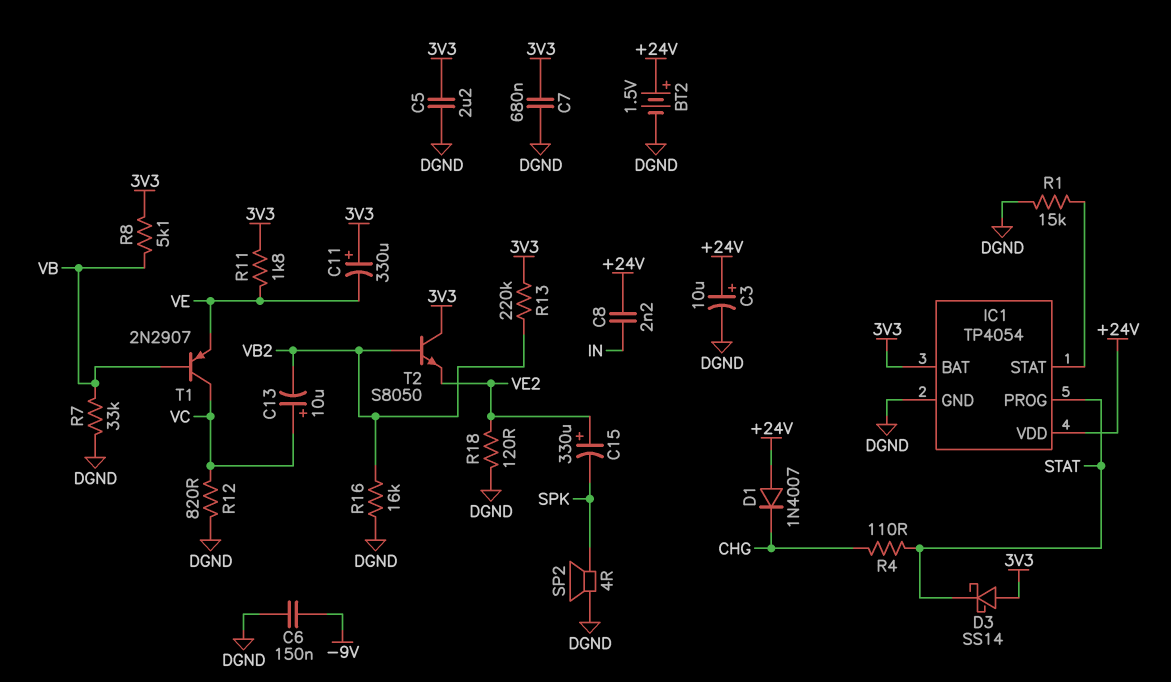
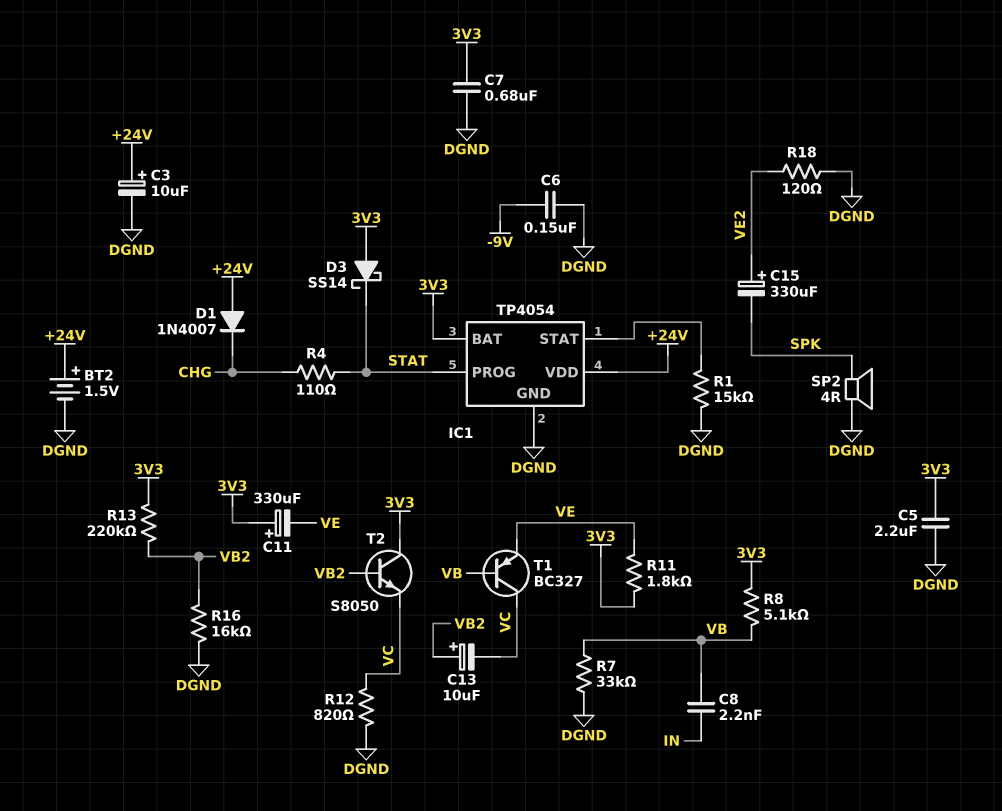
C8: 2.2nF (+24V, IN) -> 2.2nF (IN, VB)
C13: 10uF (plus VC, minus VB2) -> 10uF (plus VB2, minus VC)
T1: PNP 2N2907 (B VB, C VC, E VE) -> PNP BC327 (B VB, C VC, E VE)
T2: NPN S8050 (B VB2, C 3V3, E VE2) -> NPN S8050 (B VB2, C 3V3, E VC)

